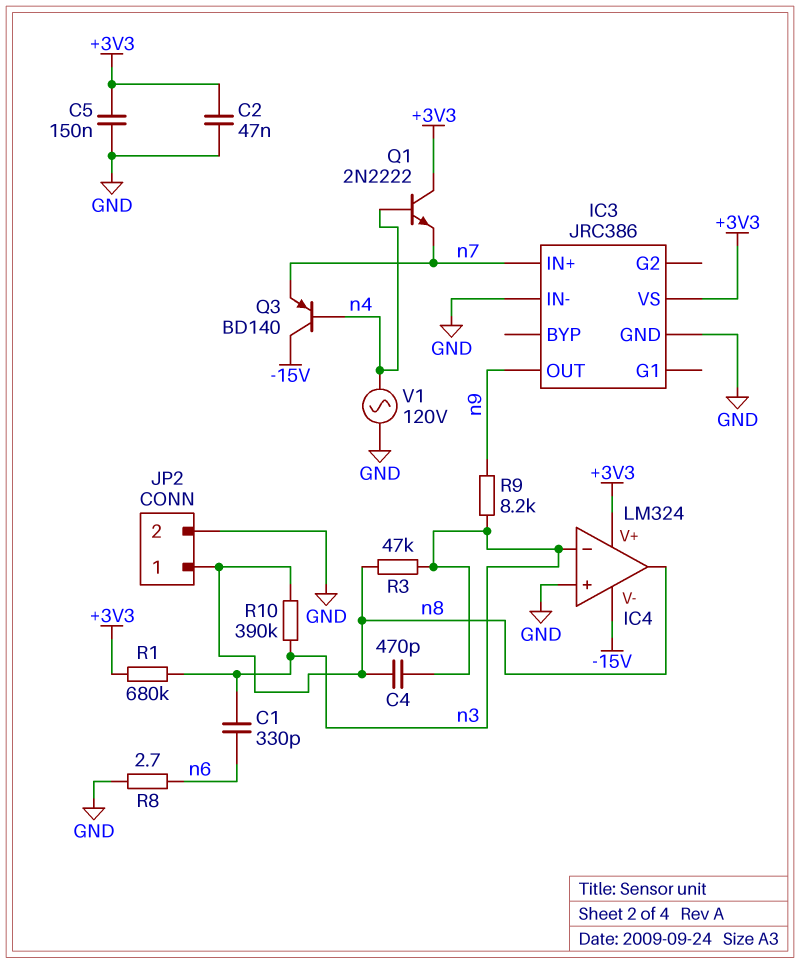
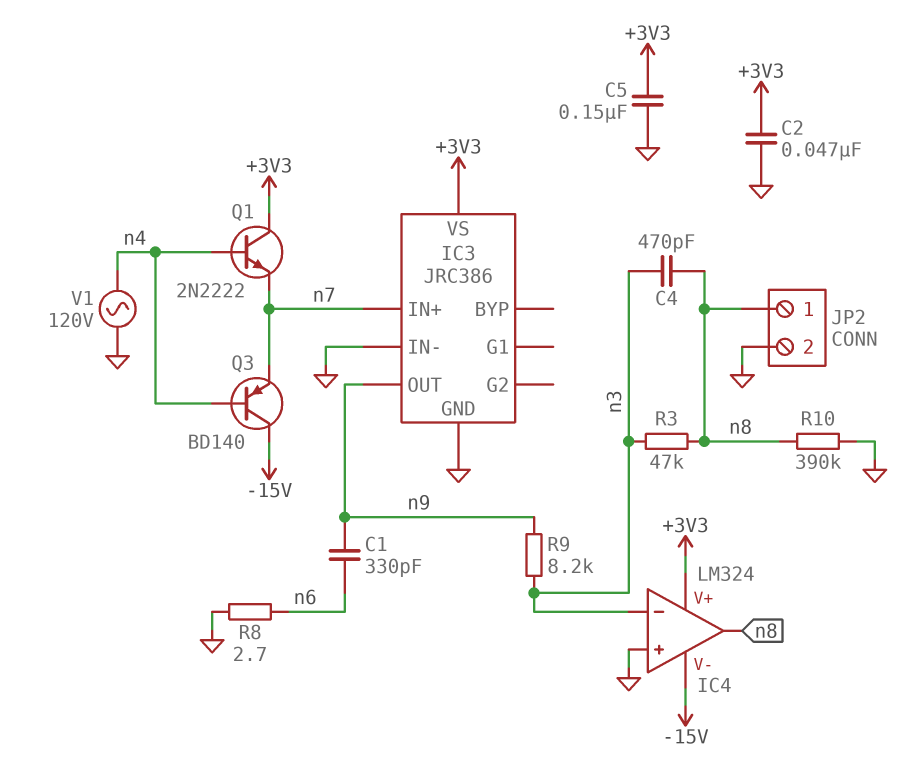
C1: 330pF (n3, n6) -> 330pF (n6, n9)
R1: 680k (+3V3, n3) -> none
R10: 390k (n3, n8) -> 390k (GND, n8)

